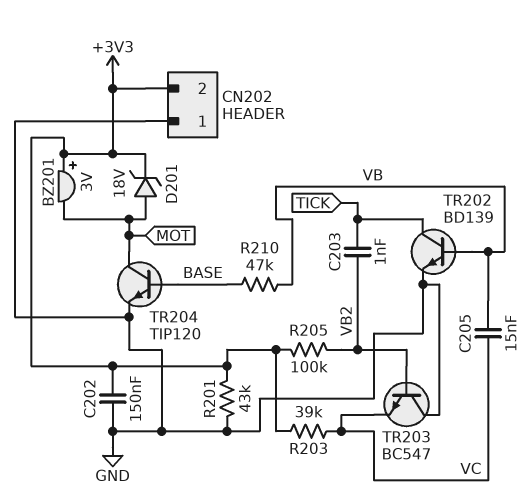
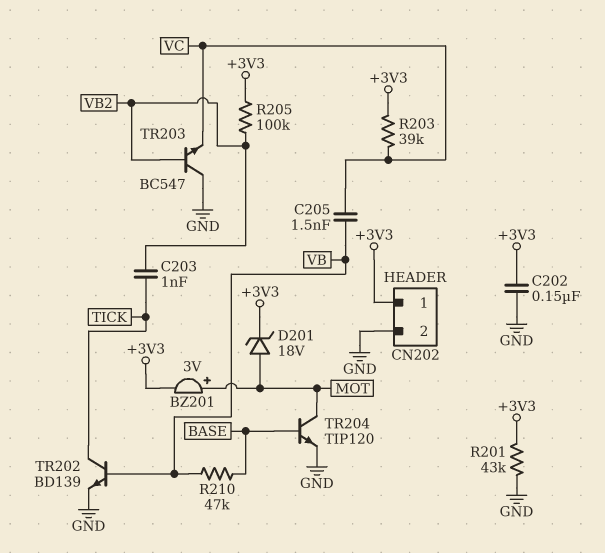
BZ201: buzzer 3V (plus +3V3, minus MOT) -> buzzer 3V (plus MOT, minus +3V3)
C205: 15nF (VB, VC) -> 1.5nF (VB, VC)
CN202 pin 1: GND -> +3V3
CN202 pin 2: +3V3 -> GND

